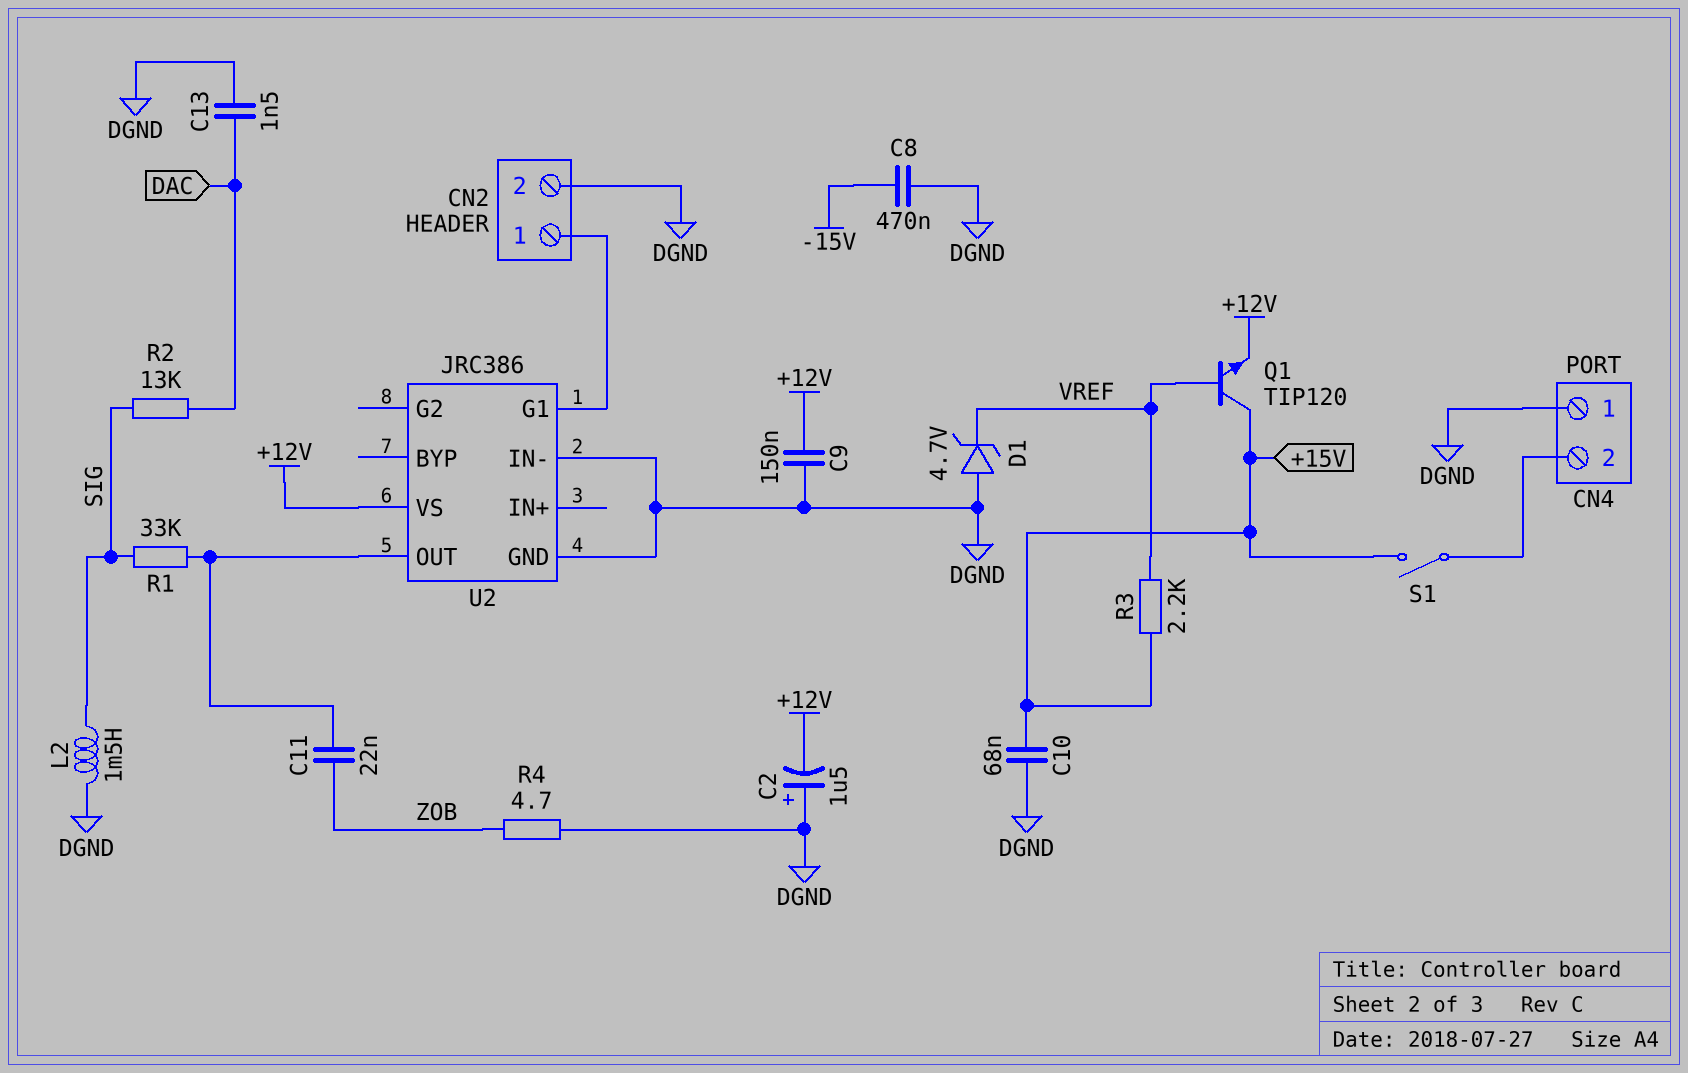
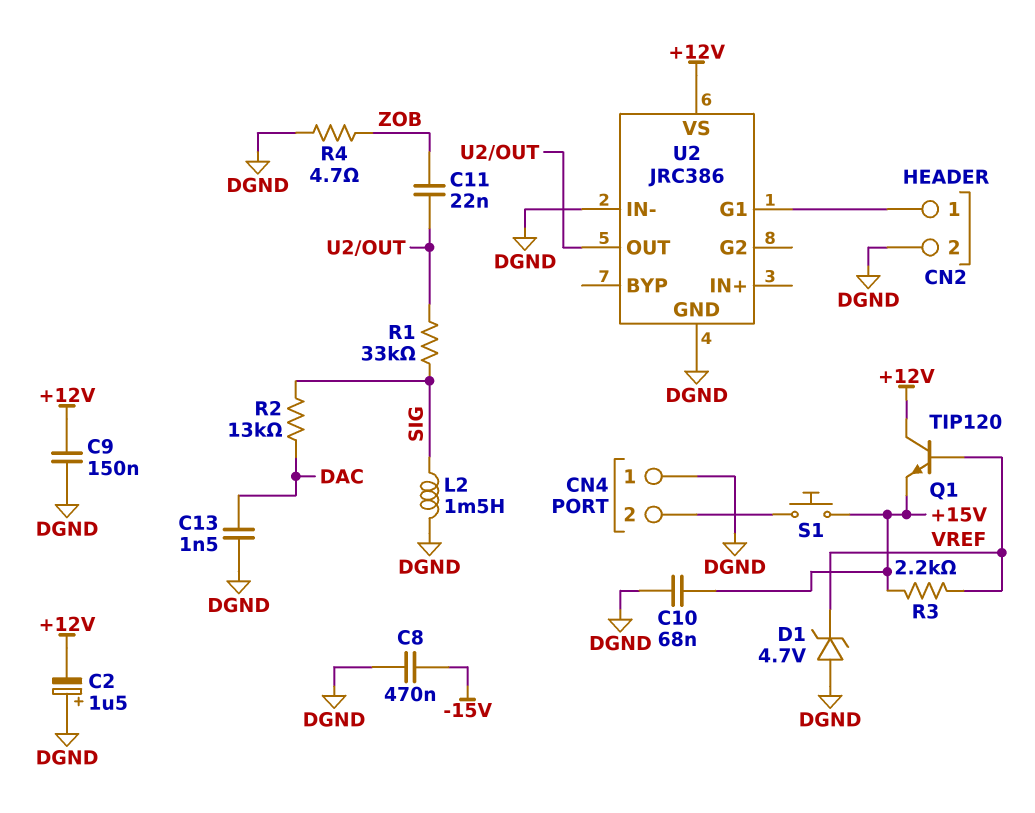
Q1: NPN TIP120 (B VREF, C +15V, E +12V) -> NPN TIP120 (B VREF, C +12V, E +15V)
S1: switch (+15V, CN4/2) -> button (+15V, CN4/2)

